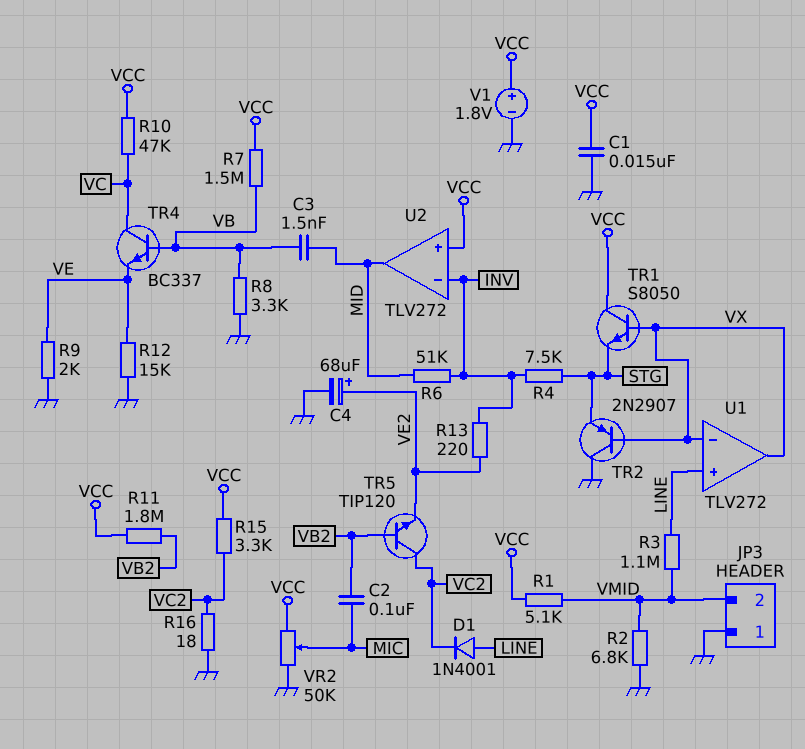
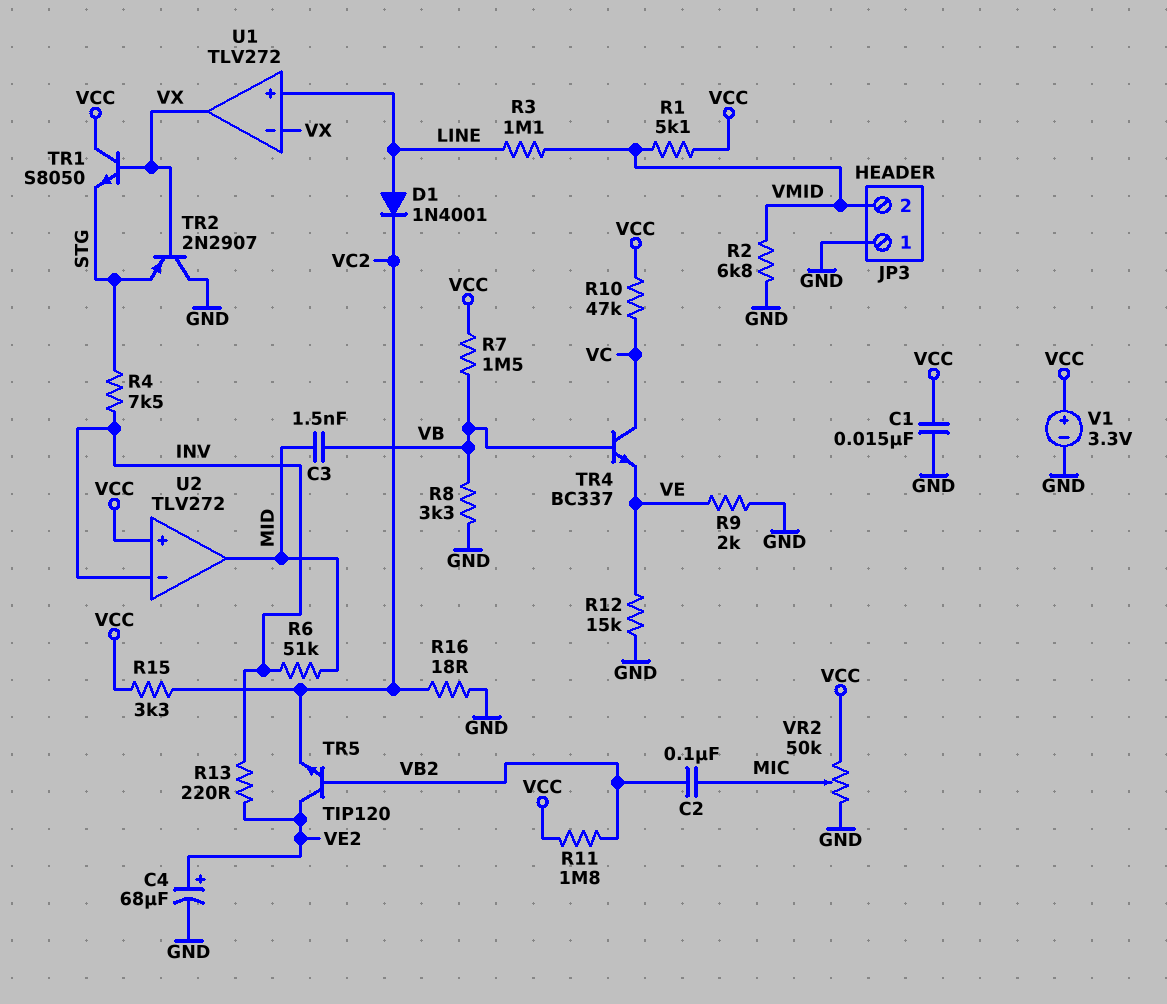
TR5: NPN TIP120 (B VB2, C VC2, E VE2) -> NPN TIP120 (B VB2, C VE2, E VC2)
V1: 1.8V (plus VCC, minus GND) -> 3.3V (plus VCC, minus GND)

